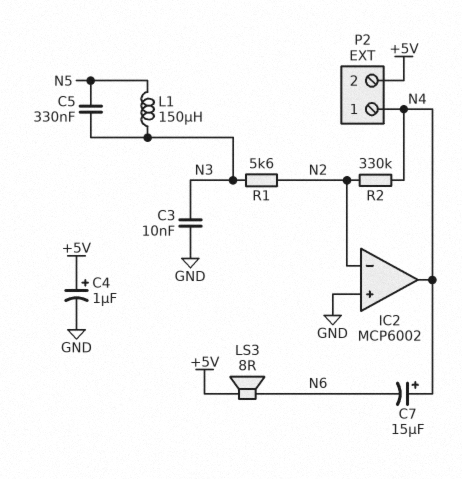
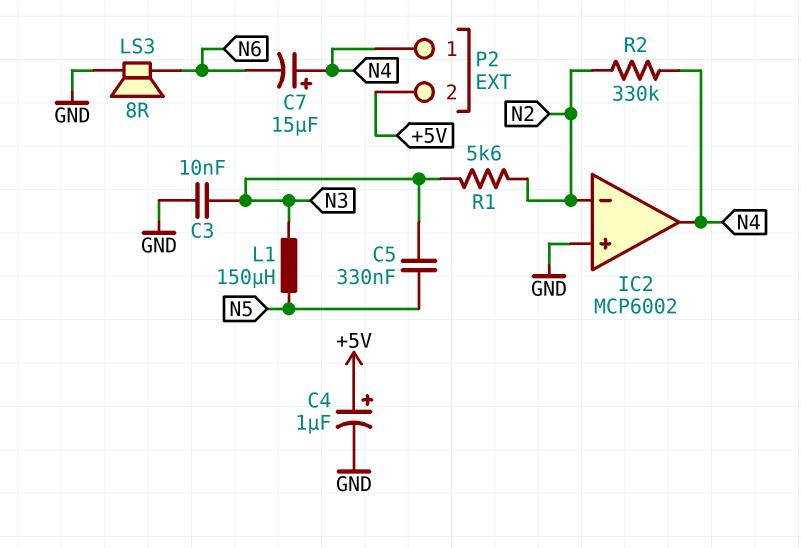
LS3: speaker 8R (+5V, N6) -> speaker 8R (GND, N6)

